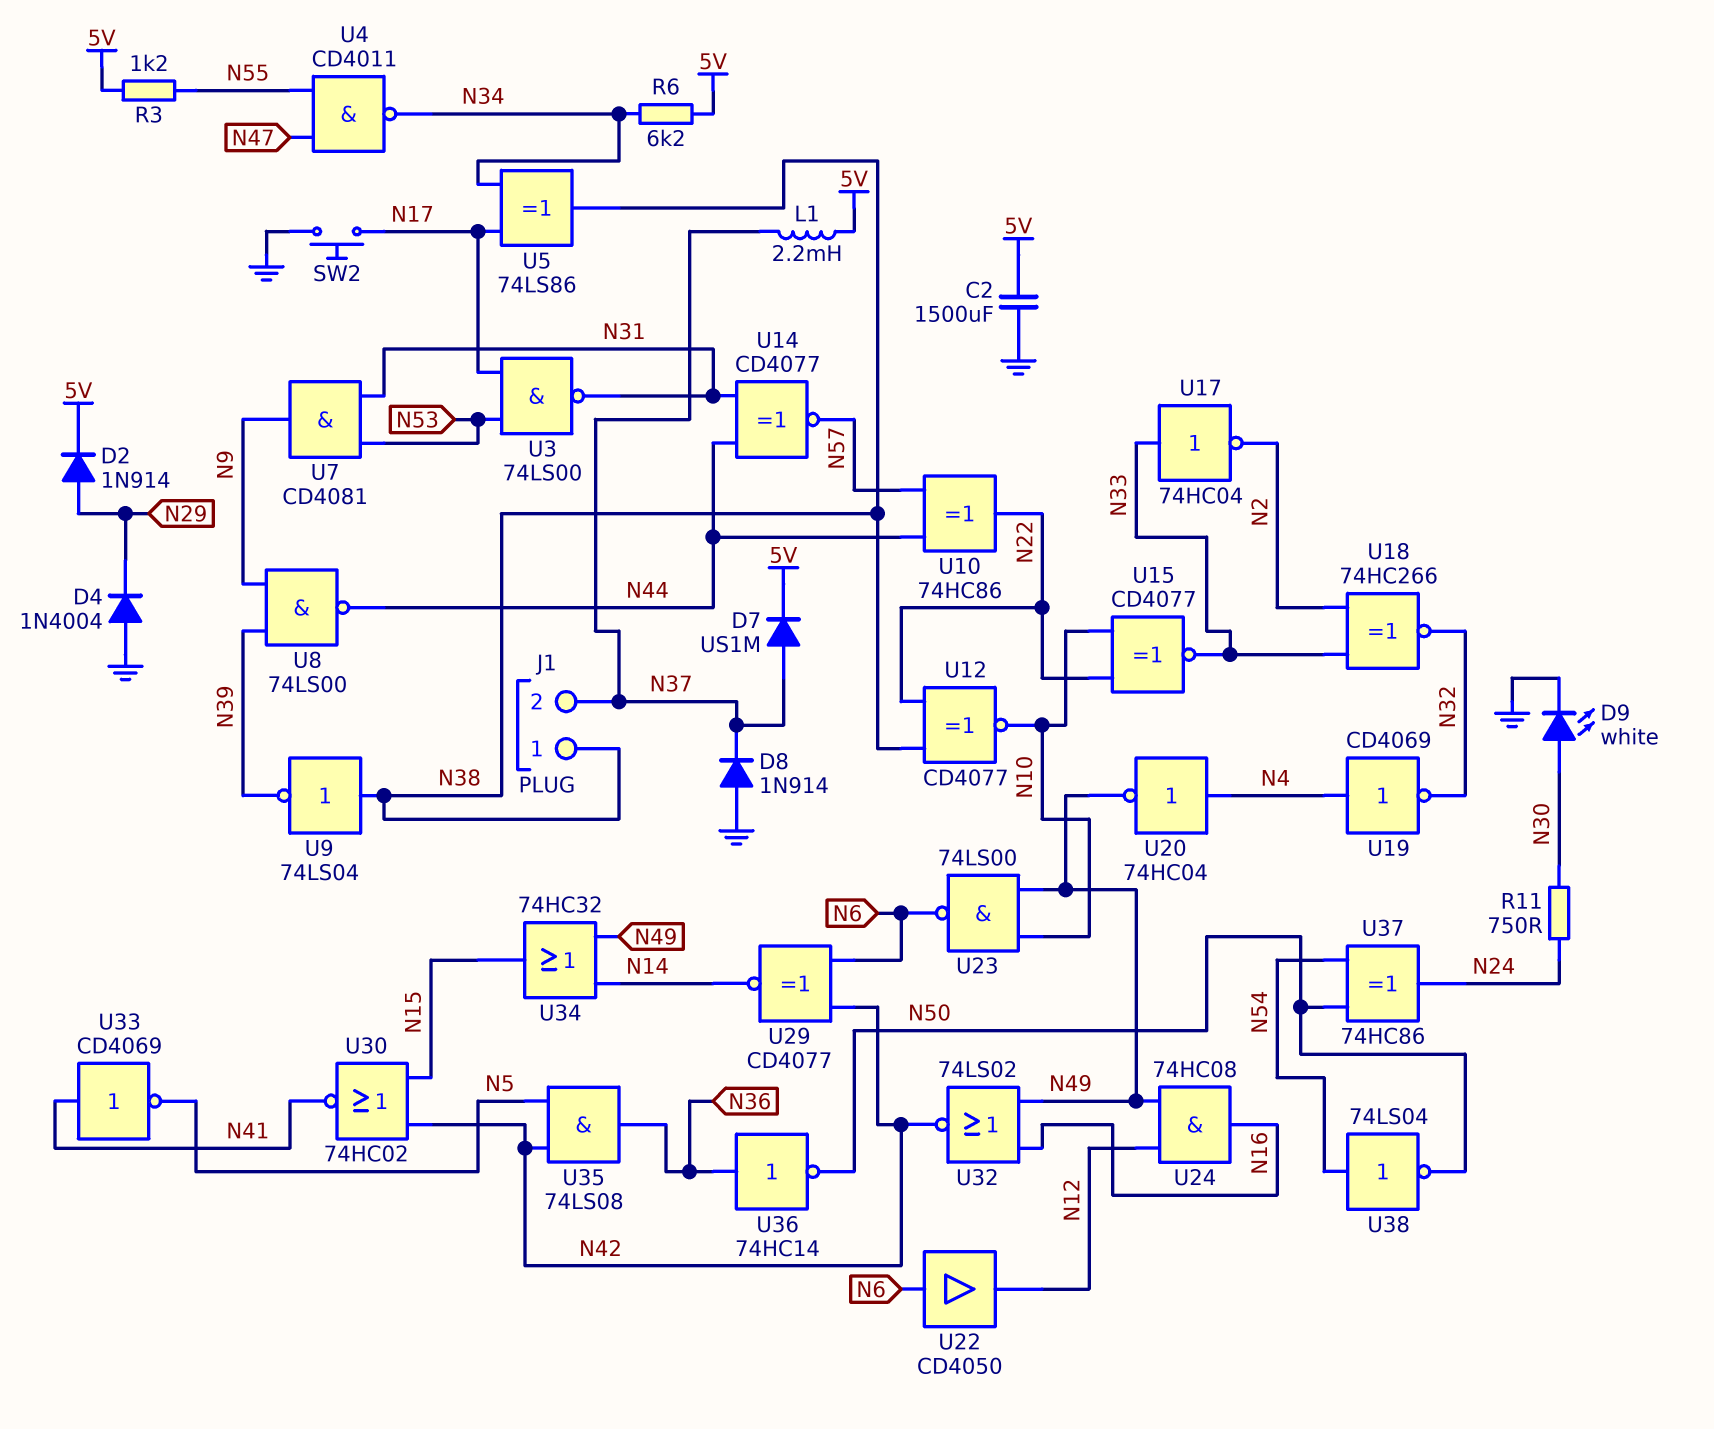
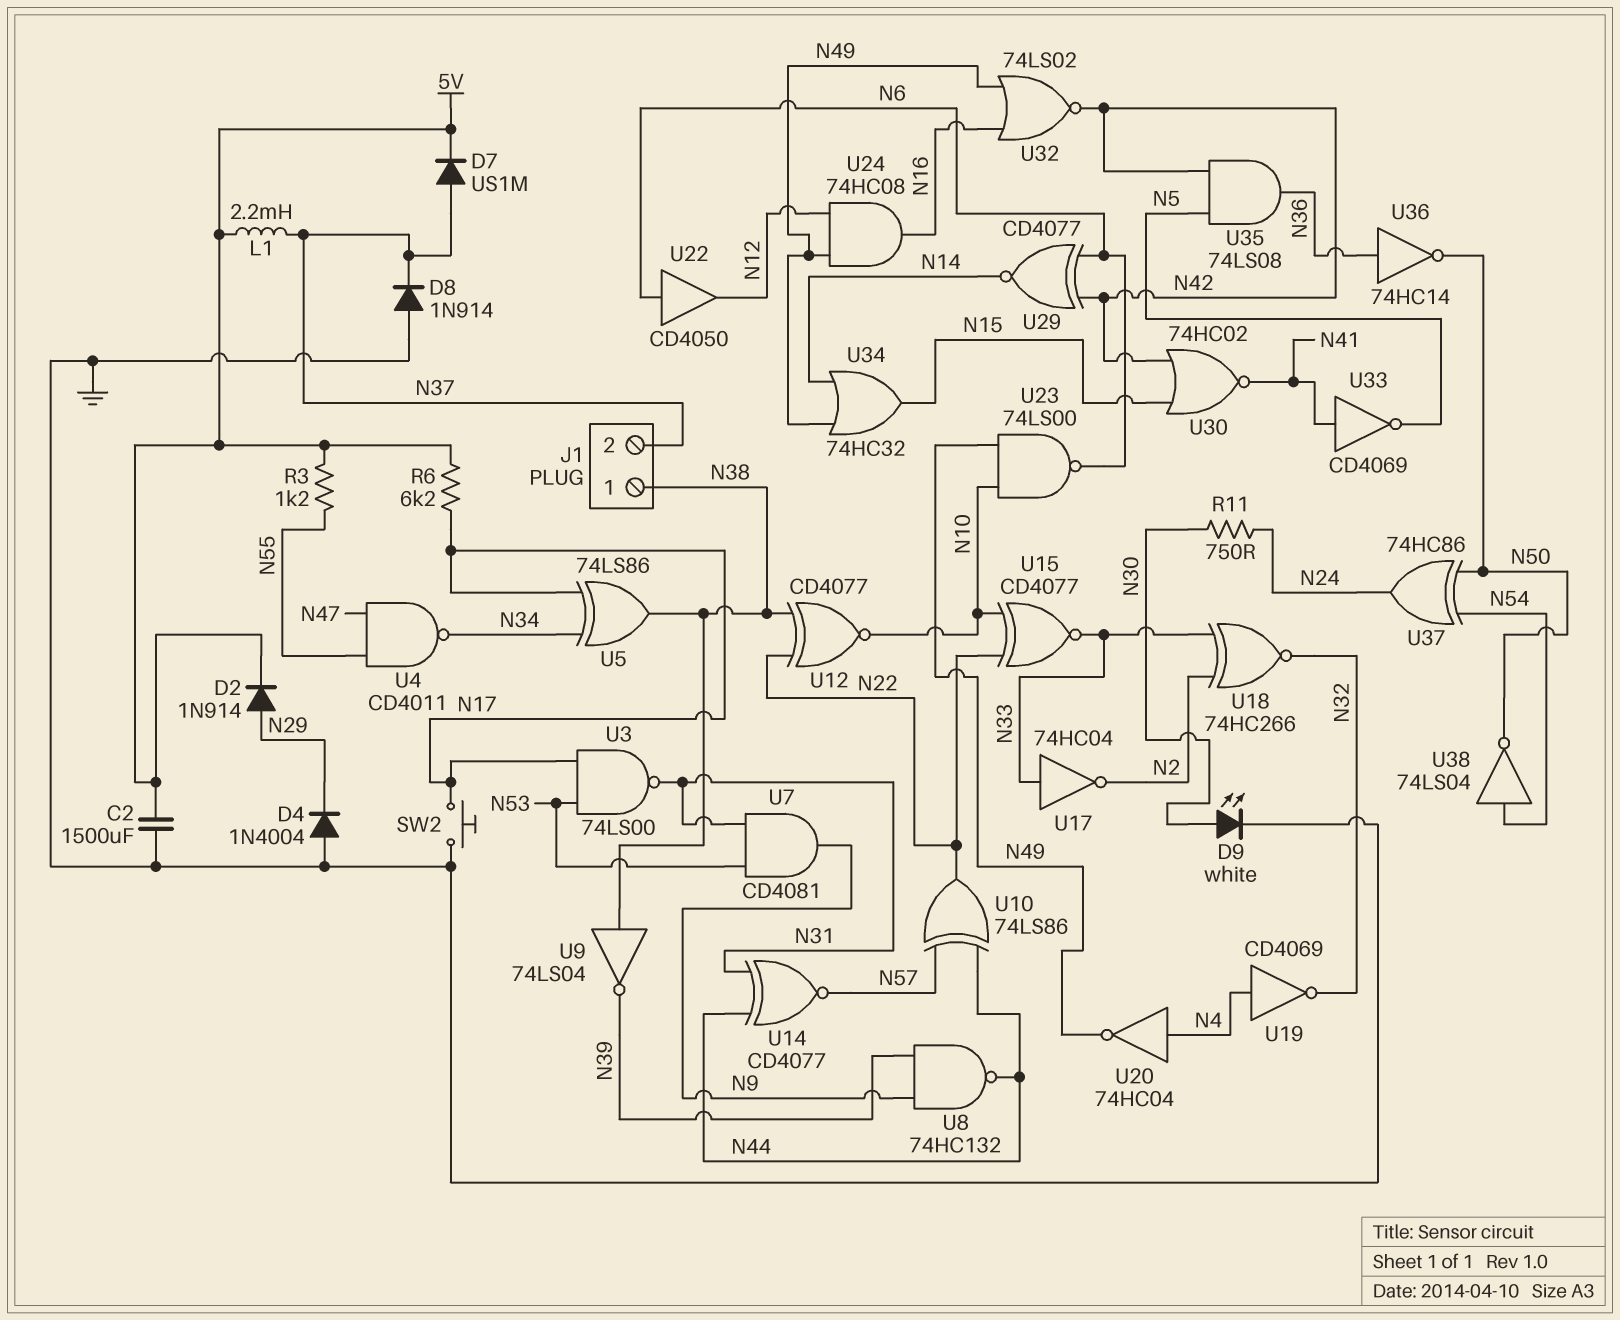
R6: 6.2k (5V, N34) -> 6.2k (5V, N17)
U8: NAND 74LS00 (in N9, in N39, out N44) -> NAND 74HC132 (in N9, in N39, out N44)
U10: XOR 74HC86 (in N44, in N57, out N22) -> XOR 74LS86 (in N44, in N57, out N22)

